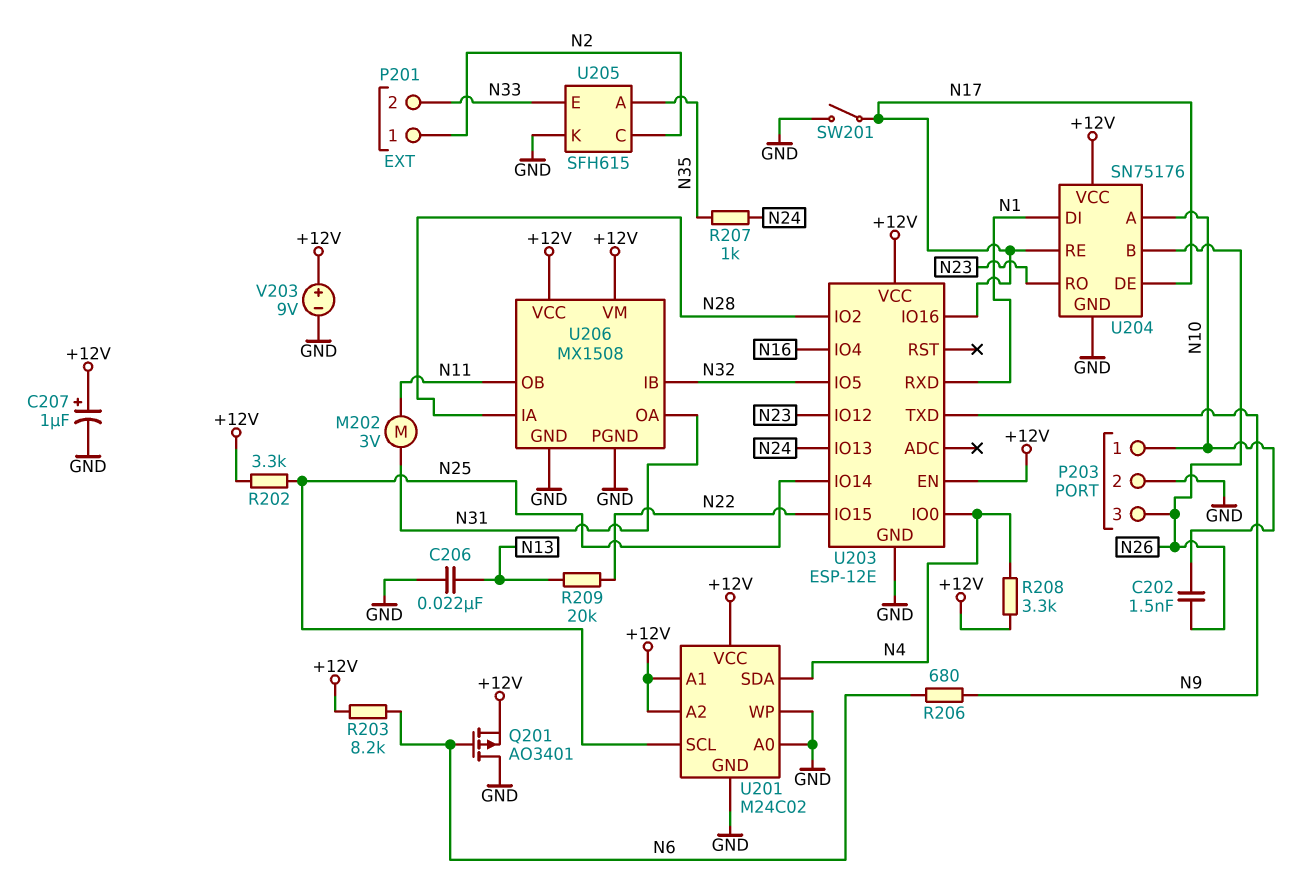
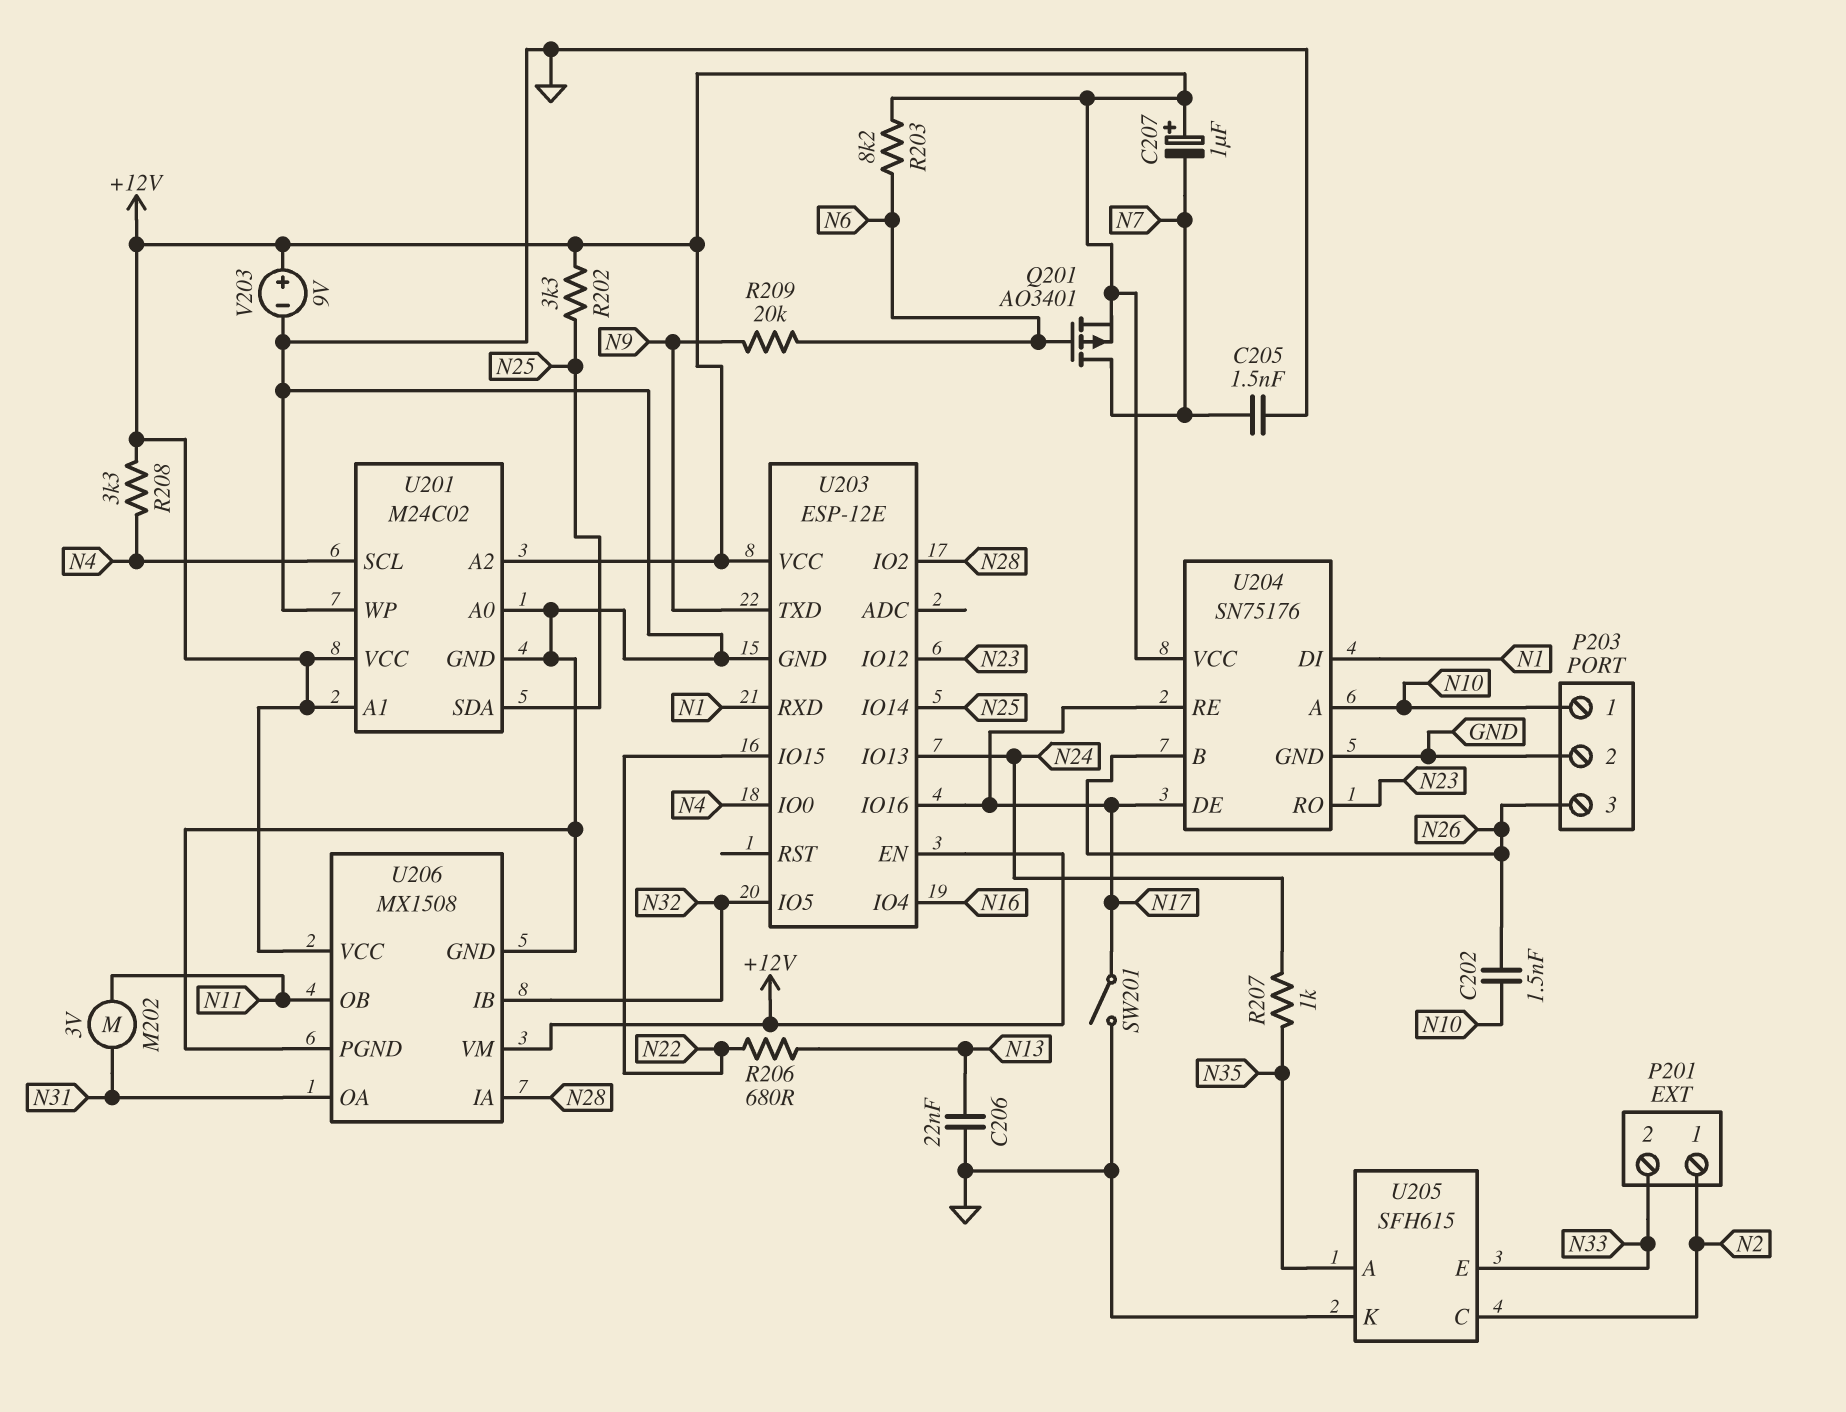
C205: none -> 1.5nF (GND, N7)
C207: 1uF (plus +12V, minus GND) -> 1uF (plus +12V, minus N7)
Q201: PMOS AO3401 (G N6, D GND, S +12V) -> PMOS AO3401 (G N6, D N7, S +12V)
R206: 680 (N6, N9) -> 680 (N13, N22)
R209: 20k (N13, N22) -> 20k (N6, N9)
U201 pin SCL: N25 -> N4
U201 pin SDA: N4 -> N25

